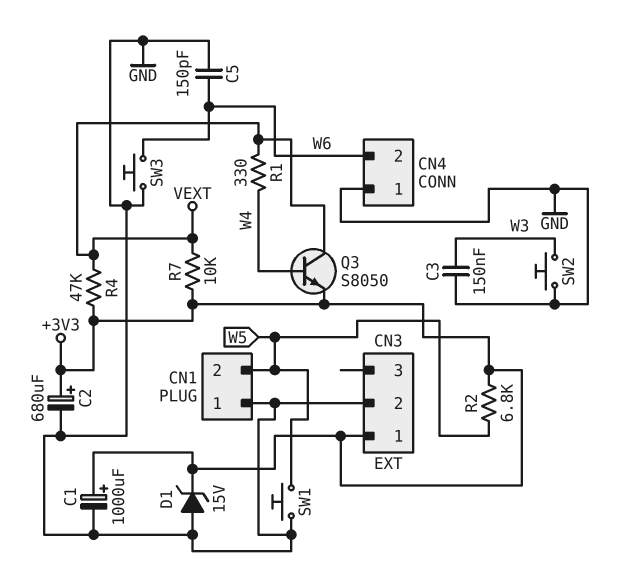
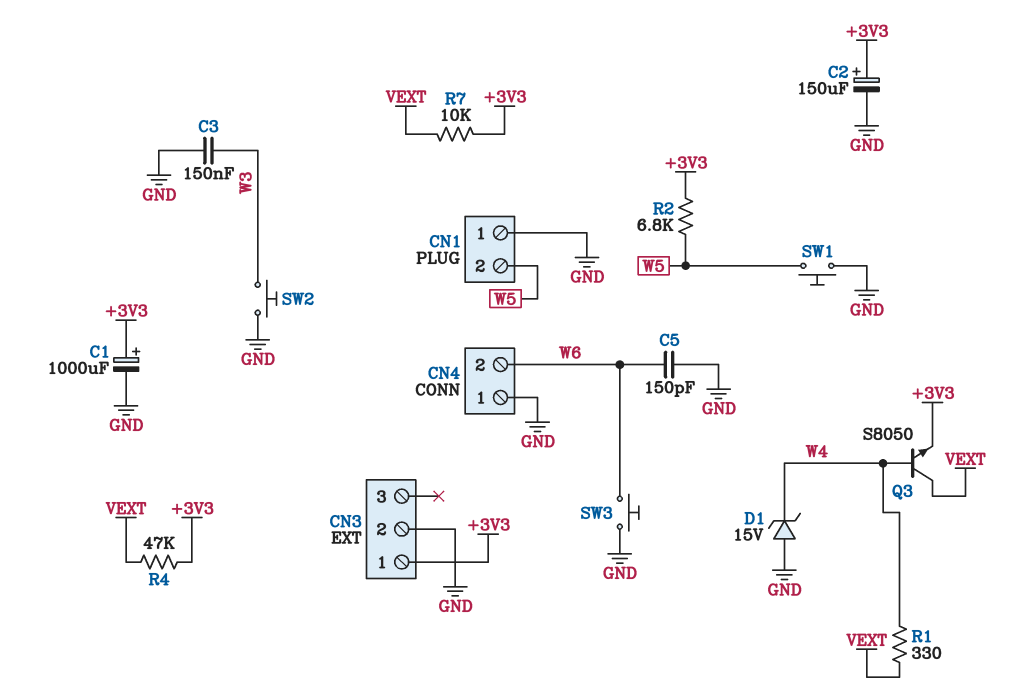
C2: 680uF (plus +3V3, minus GND) -> 150uF (plus +3V3, minus GND)
D1: zener 15V (A GND, K +3V3) -> zener 15V (A GND, K W4)

